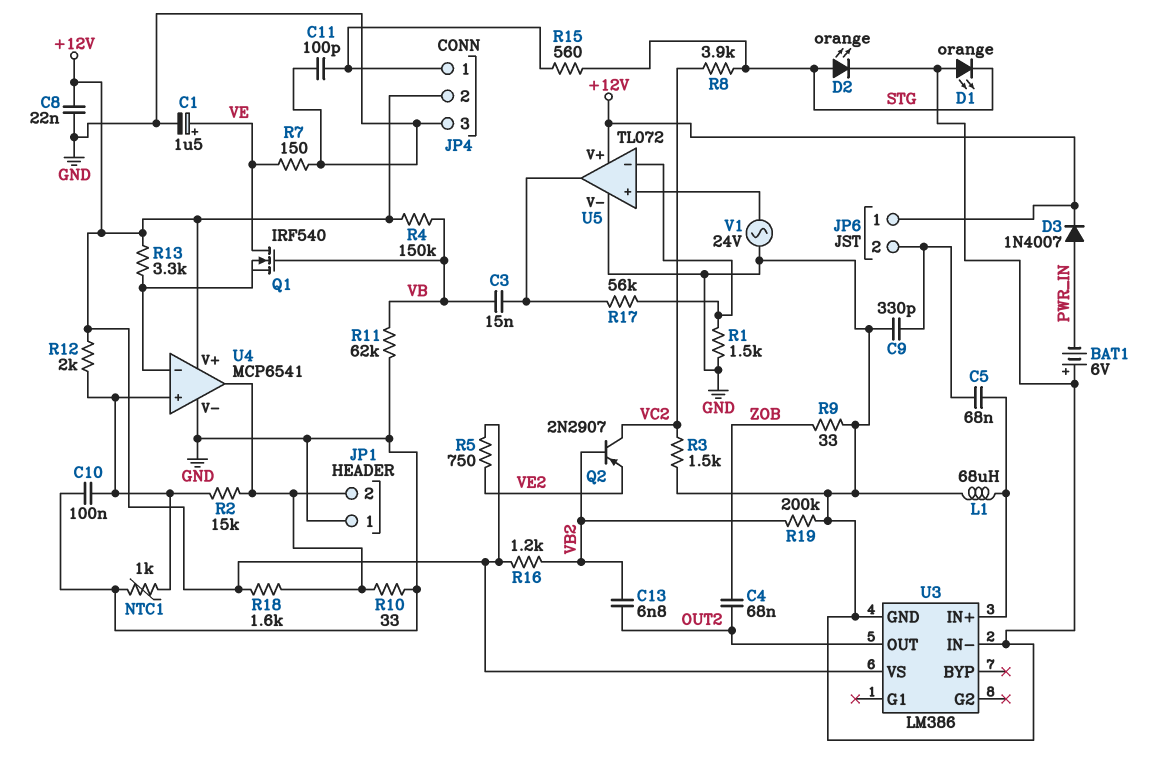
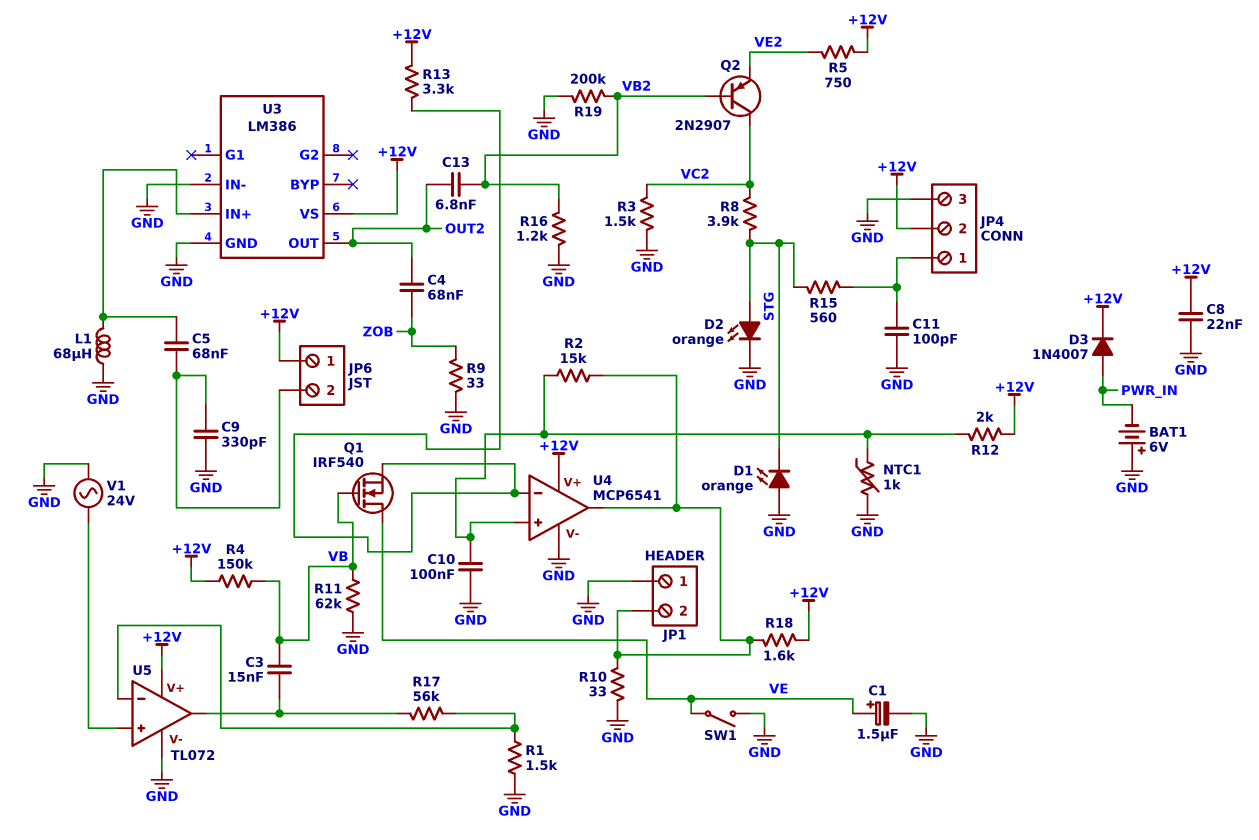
R7: 150 (GND, VE) -> none
R16: 1.2k (+12V, VB2) -> 1.2k (GND, VB2)
SW1: none -> switch (GND, VE)

